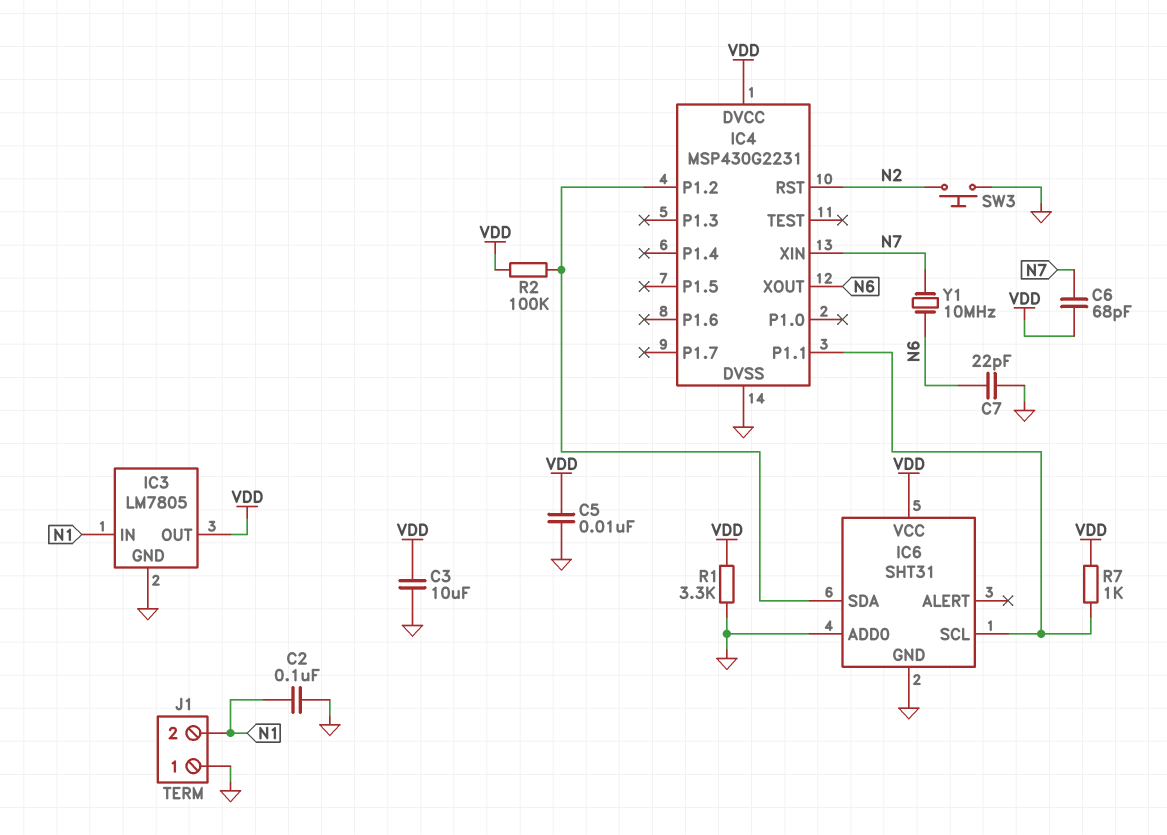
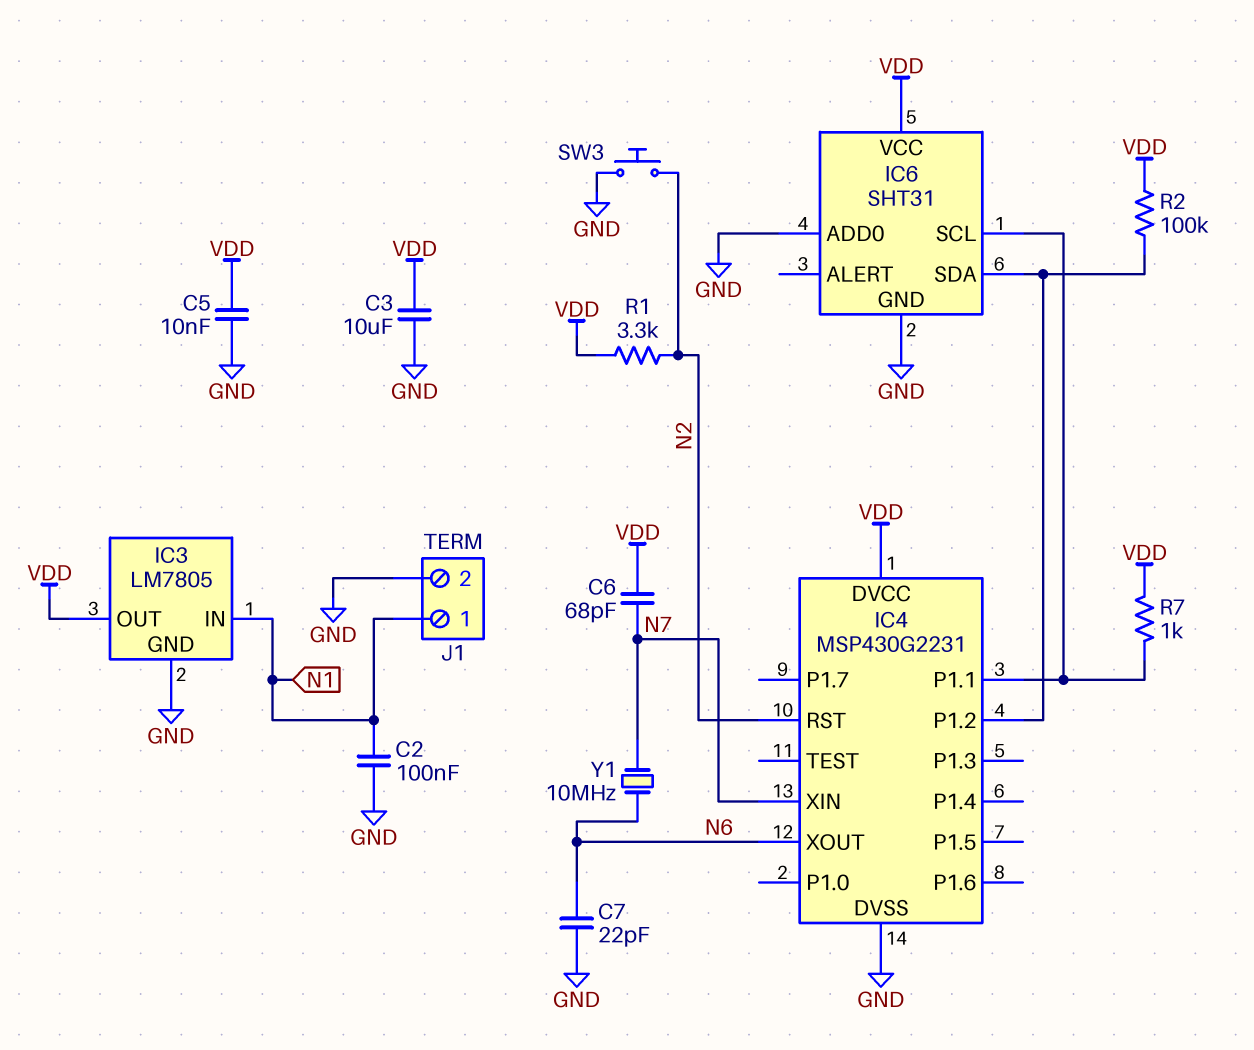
J1 pin 1: GND -> N1
J1 pin 2: N1 -> GND
R1: 3.3k (GND, VDD) -> 3.3k (N2, VDD)

